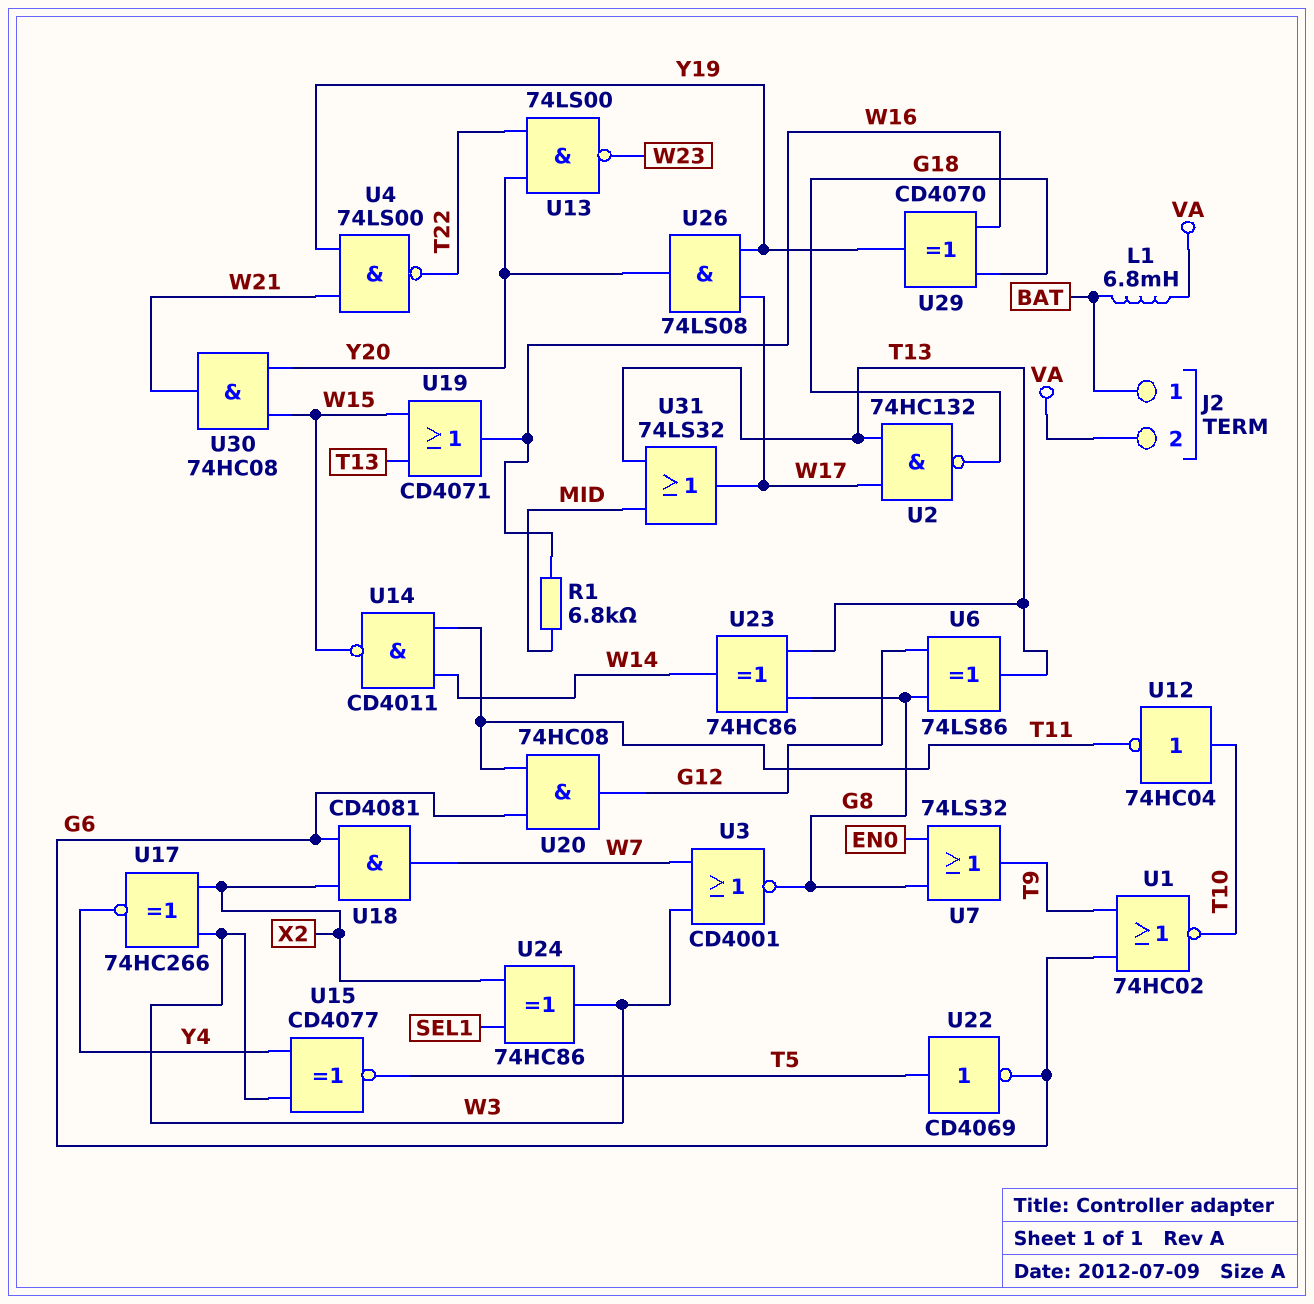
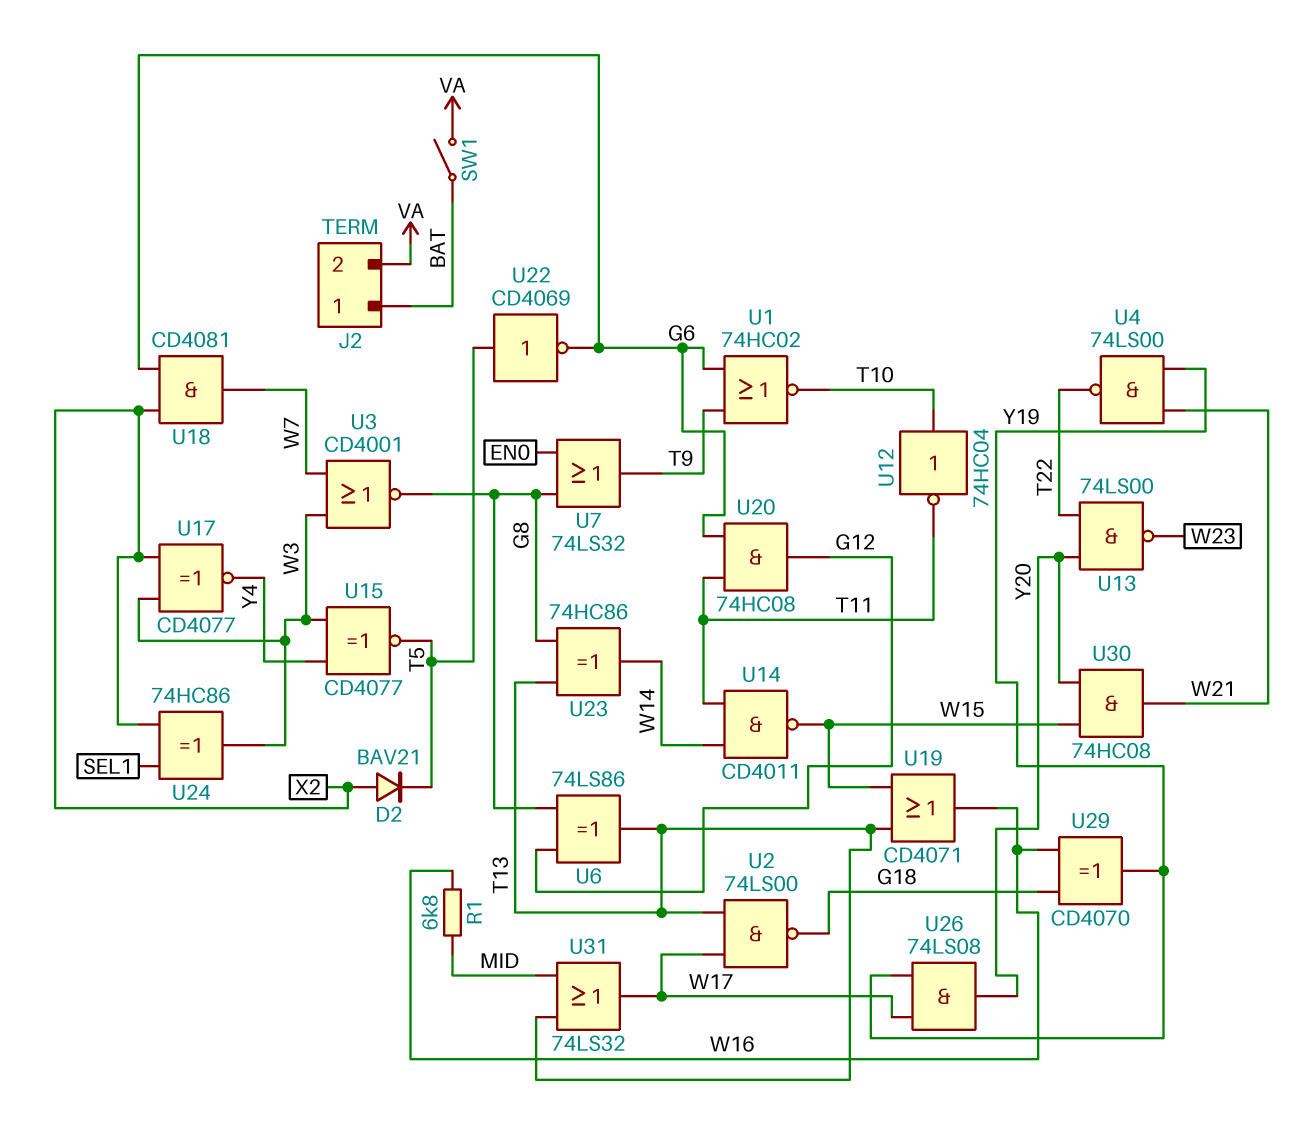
D2: none -> diode BAV21 (A X2, K T5)
L1: 6.8mH (BAT, VA) -> none
SW1: none -> switch (BAT, VA)
U2: NAND 74HC132 (in T13, in W17, out G18) -> NAND 74LS00 (in T13, in W17, out G18)
U17: XNOR 74HC266 (in W3, in X2, out Y4) -> XNOR CD4077 (in W3, in X2, out Y4)

